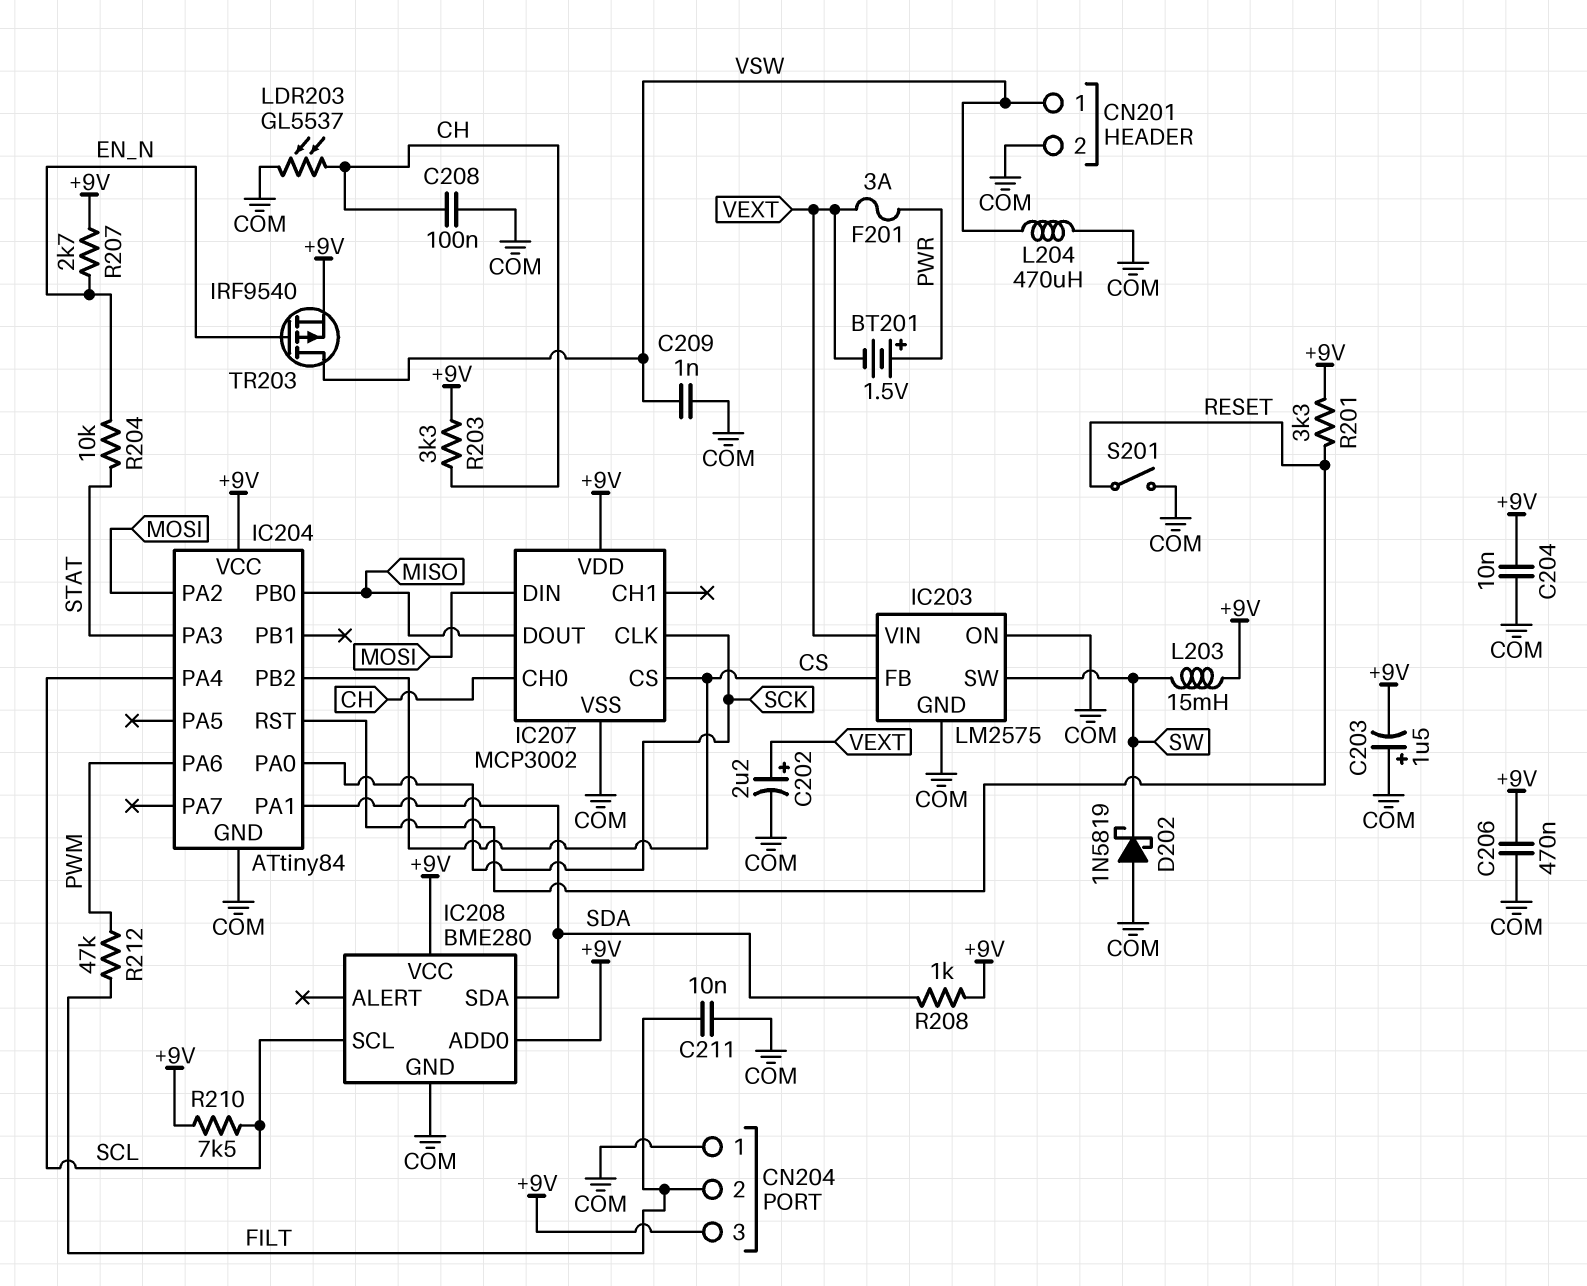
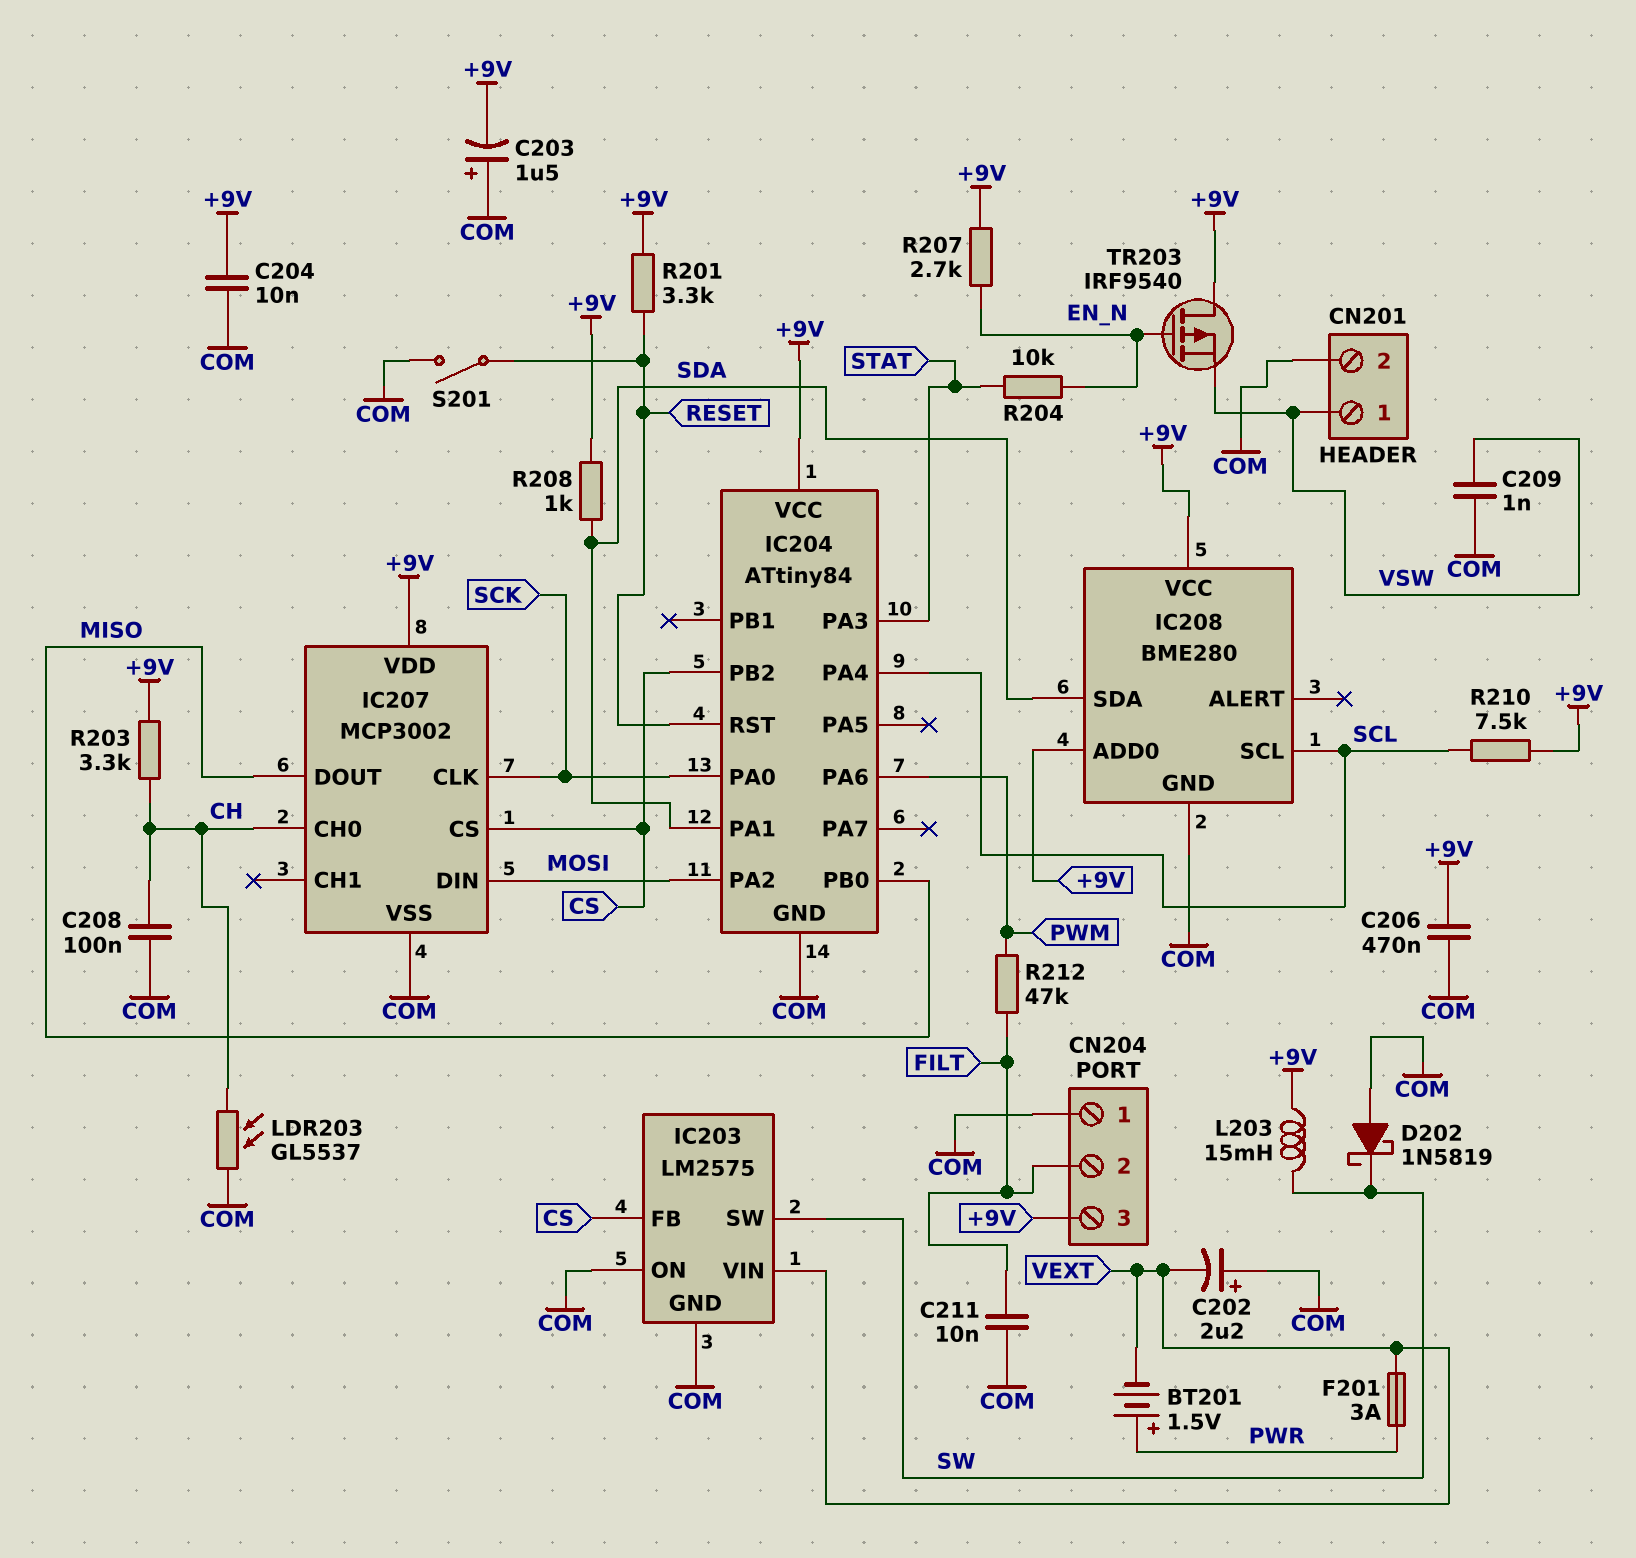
C202: 2.2uF (plus VEXT, minus COM) -> 2.2uF (plus COM, minus VEXT)
L204: 470uH (COM, VSW) -> none
TR203: PMOS IRF9540 (G EN_N, D VSW, S +9V) -> PMOS IRF9540 (G EN_N, D +9V, S VSW)

